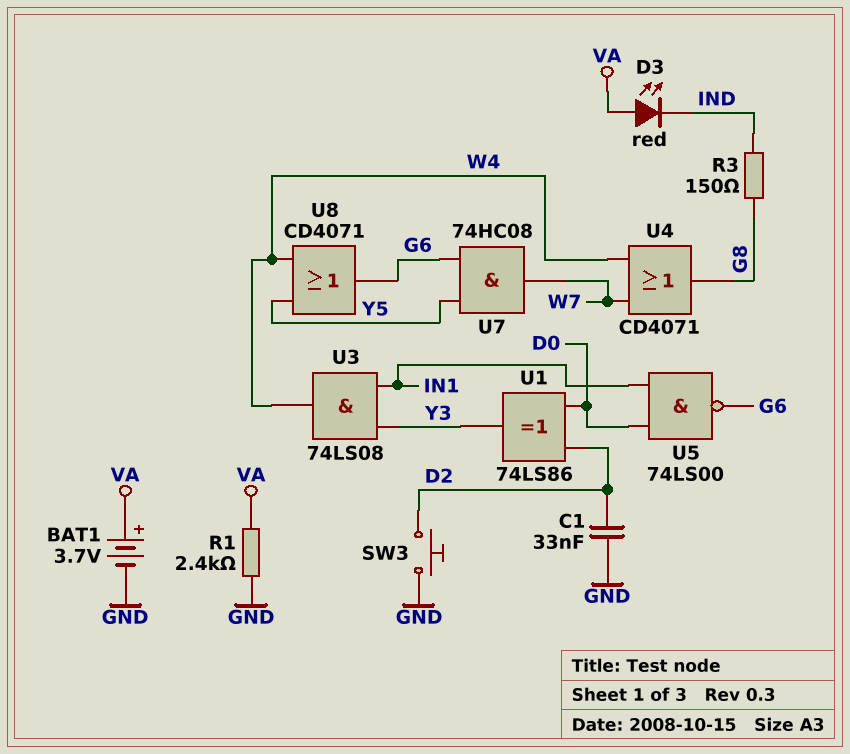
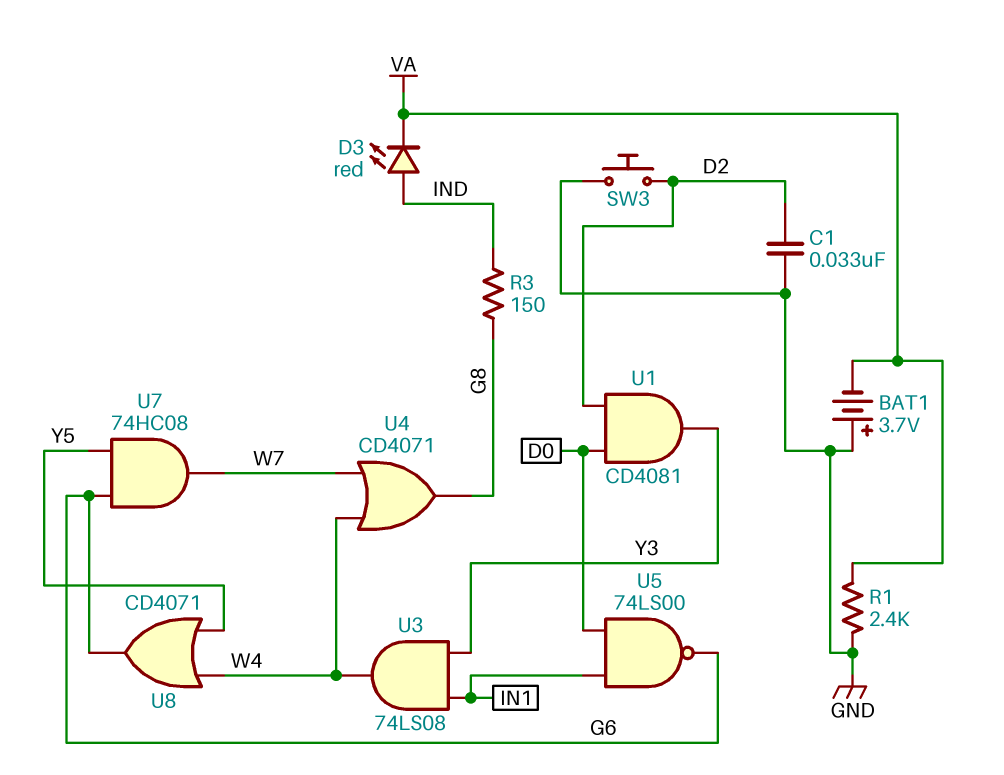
BAT1: 3.7V (plus VA, minus GND) -> 3.7V (plus GND, minus VA)
D3: LED red (A VA, K IND) -> LED red (A IND, K VA)
U1: XOR 74LS86 (in D0, in D2, out Y3) -> AND CD4081 (in D0, in D2, out Y3)

